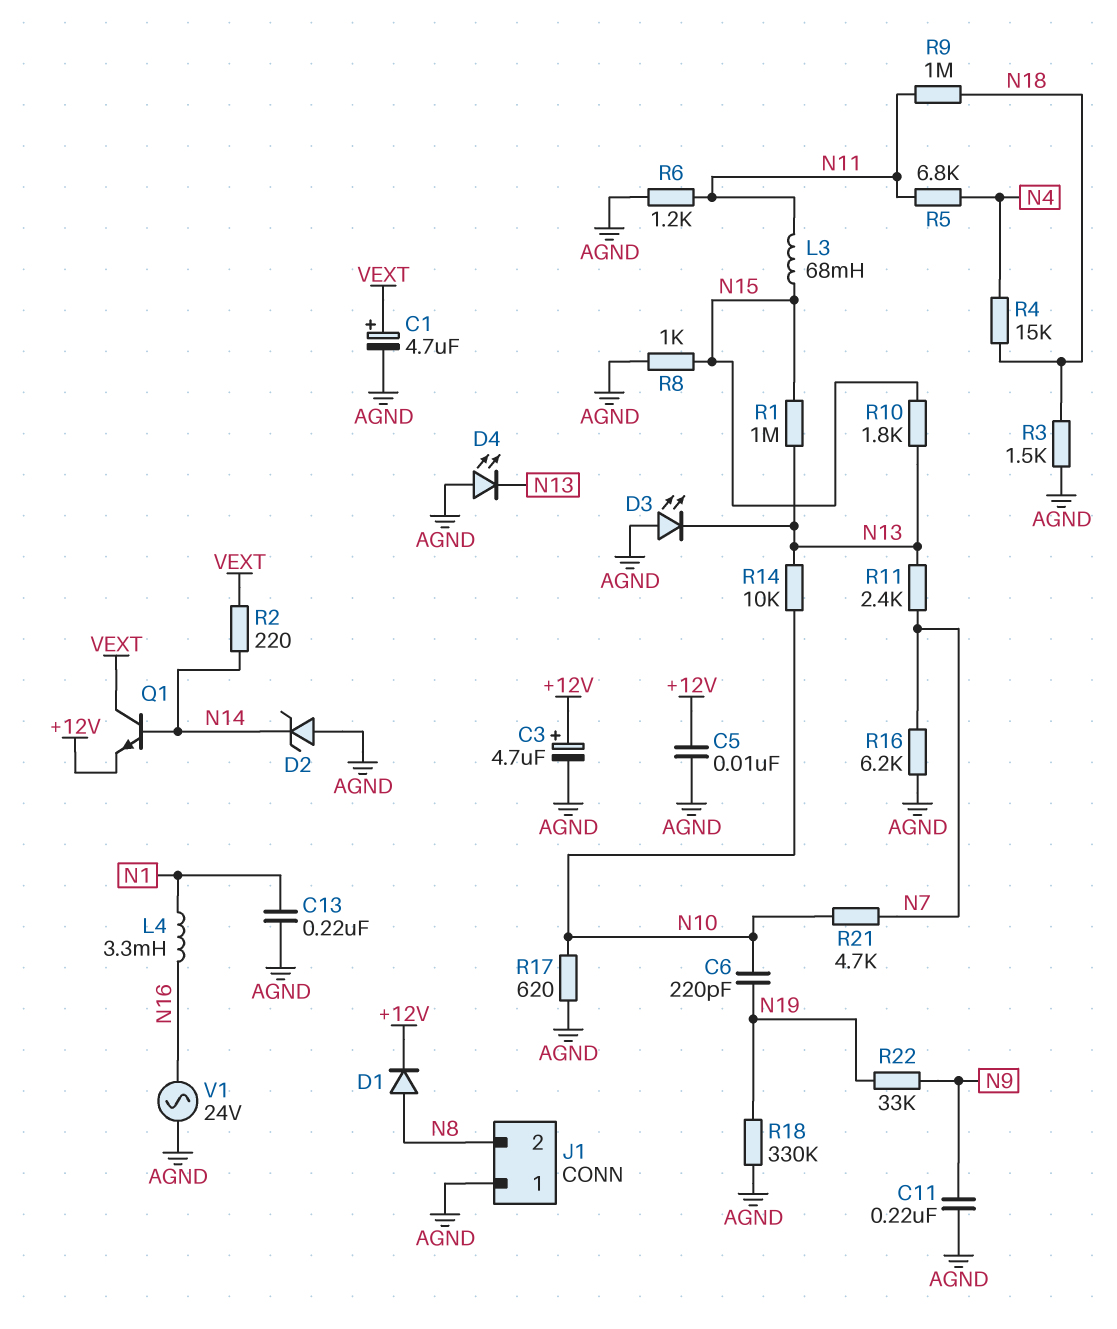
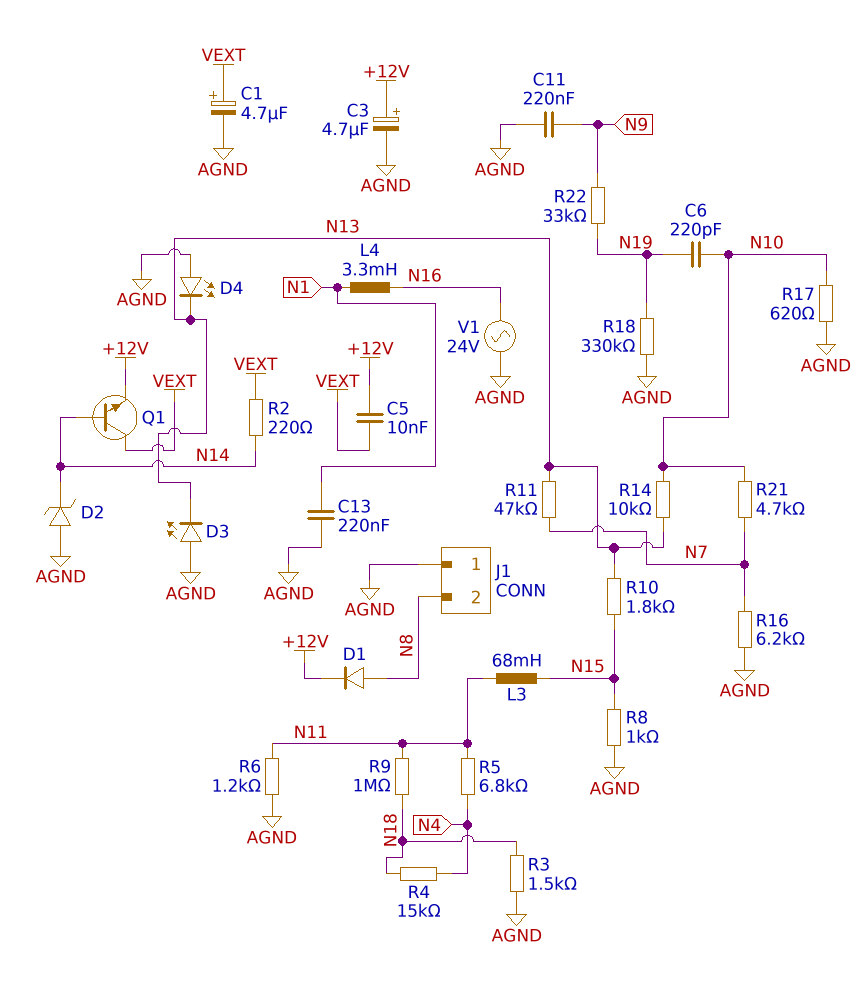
C5: 10nF (+12V, AGND) -> 10nF (+12V, VEXT)
R1: 1M (N13, N15) -> none
R11: 2.4k (N7, N13) -> 47k (N7, N13)

